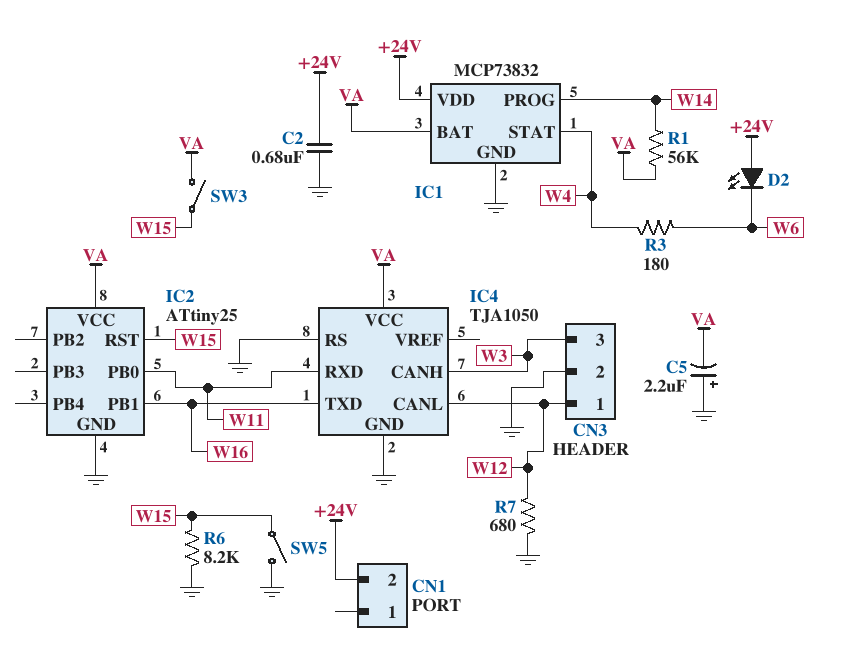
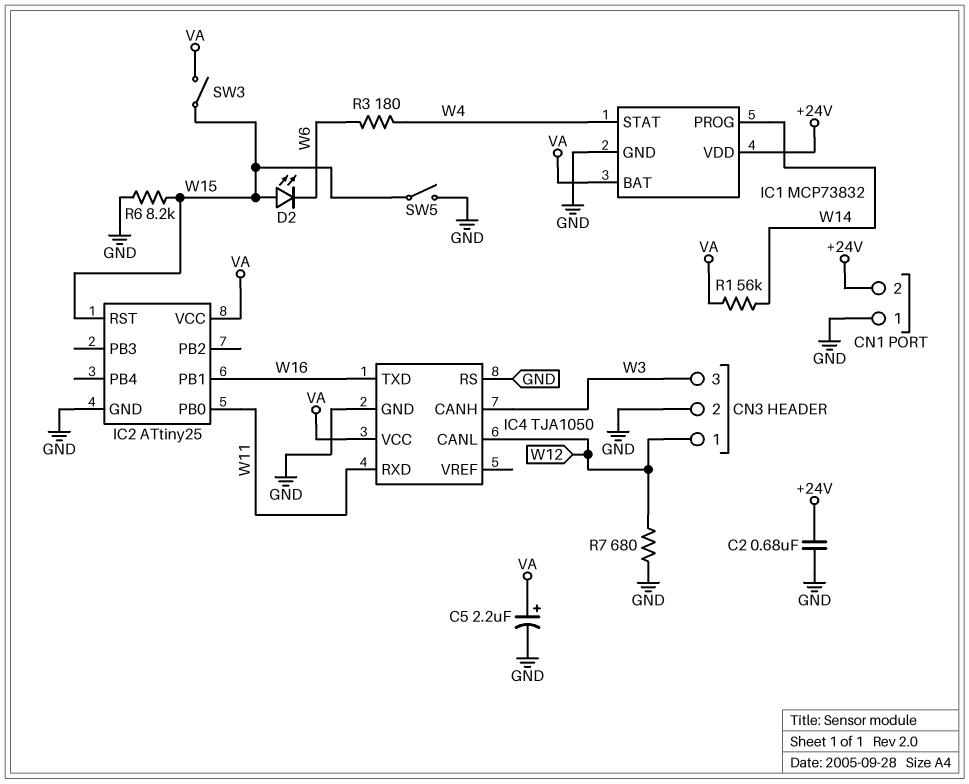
C5: 2.2uF (plus GND, minus VA) -> 2.2uF (plus VA, minus GND)
CN1 pin 1: none -> GND
D2: LED (A +24V, K W6) -> LED (A W15, K W6)

